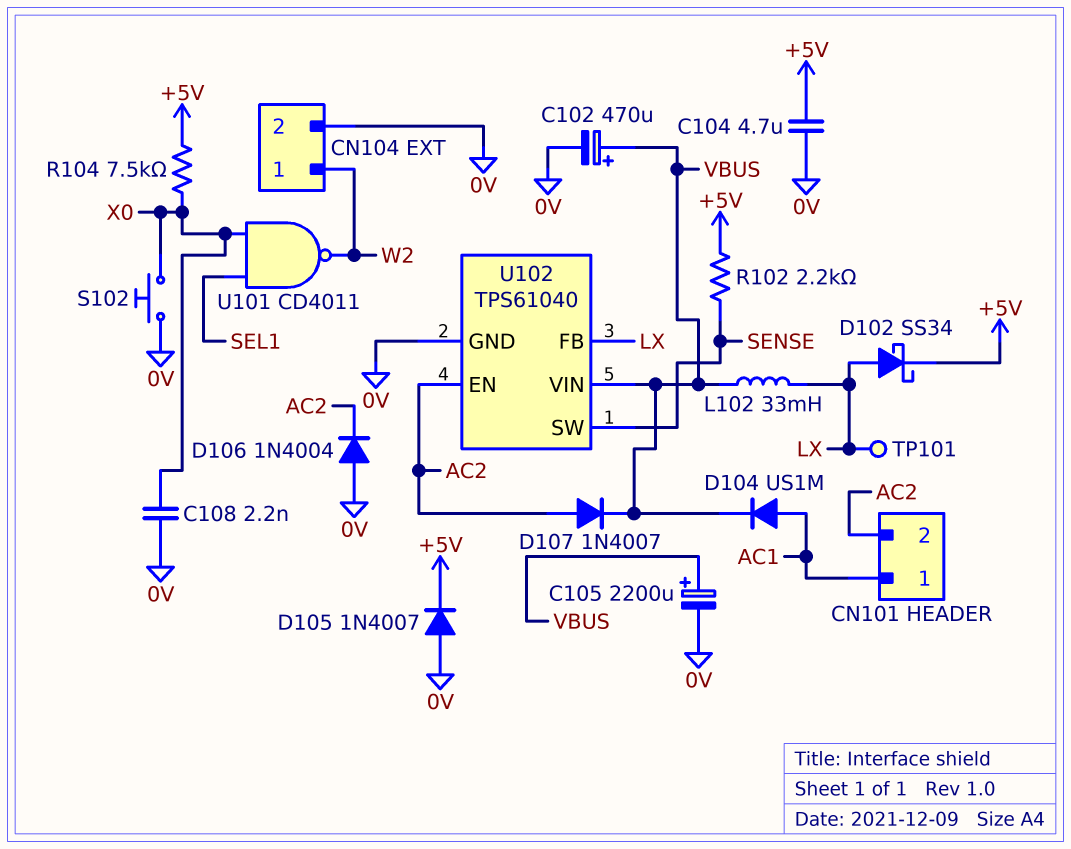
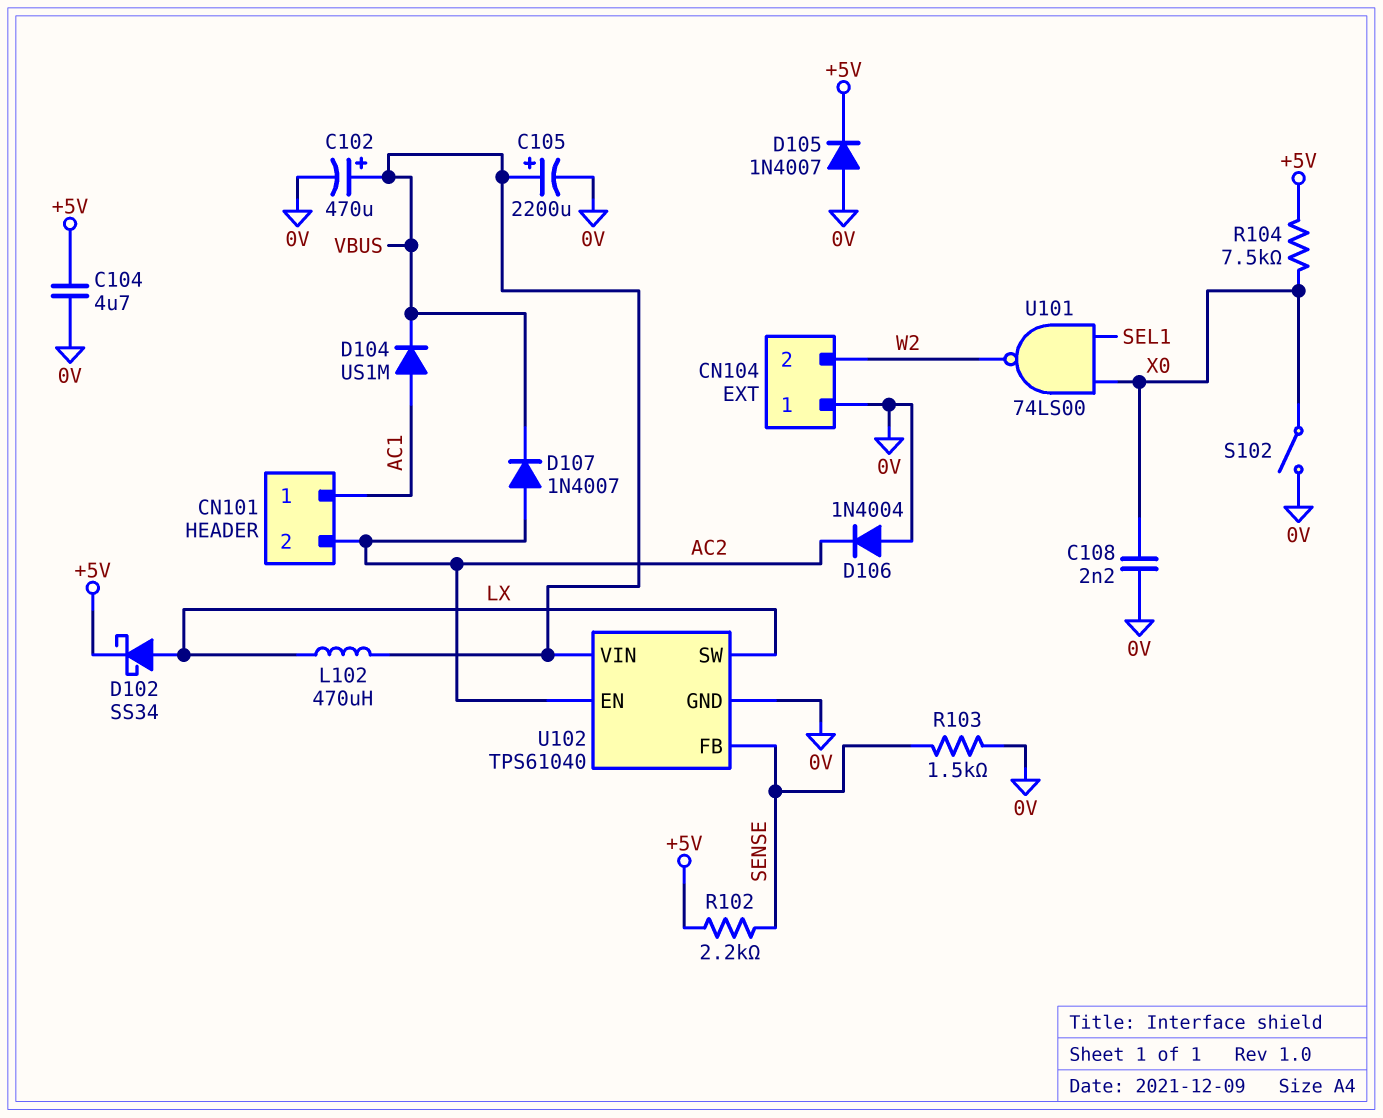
CN104 pin 1: W2 -> 0V
CN104 pin 2: 0V -> W2
L102: 33mH (LX, VBUS) -> 470uH (LX, VBUS)
R103: none -> 1.5k (0V, SENSE)
S102: button (0V, X0) -> switch (0V, X0)
TP101: test point (LX) -> none
U101: NAND CD4011 (in SEL1, in X0, out W2) -> NAND 74LS00 (in SEL1, in X0, out W2)
U102 pin FB: LX -> SENSE
U102 pin SW: SENSE -> LX

